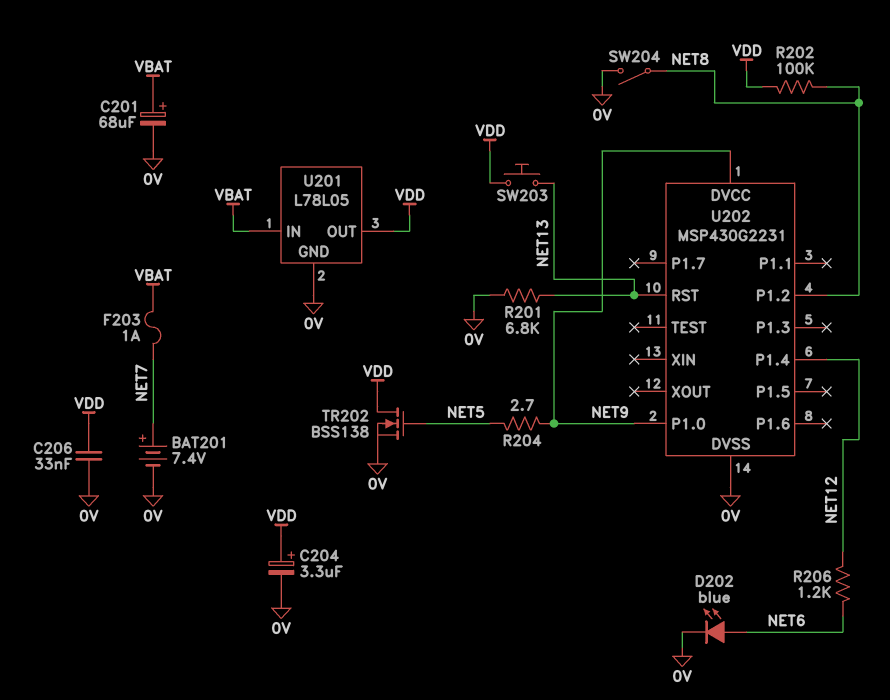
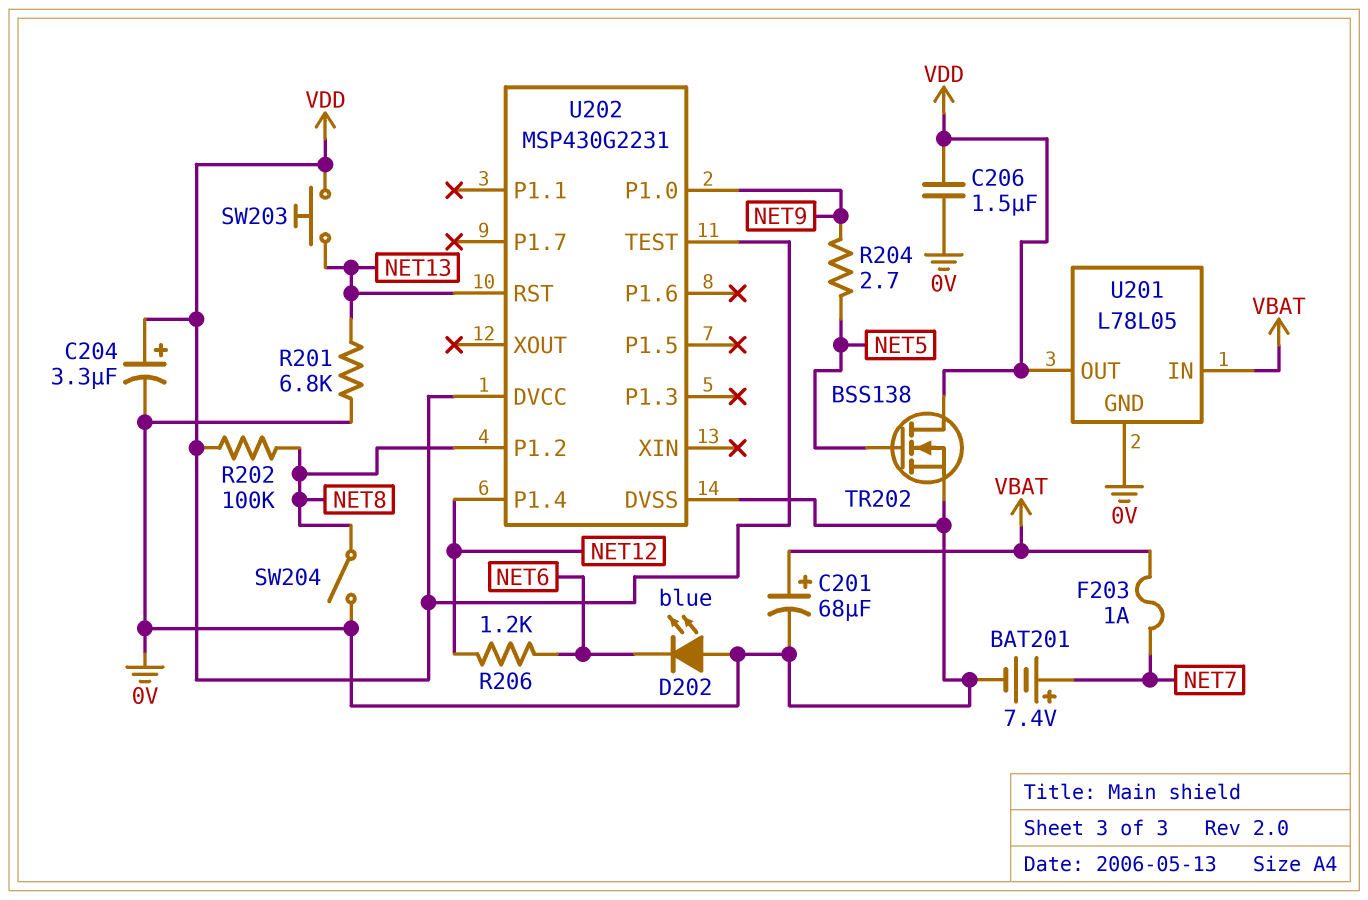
C206: 33nF (0V, VDD) -> 1.5uF (0V, VDD)
D202: LED blue (A NET6, K 0V) -> LED blue (A 0V, K NET6)
U202 pin DVCC: NET9 -> VDD
U202 pin TEST: none -> VDD

